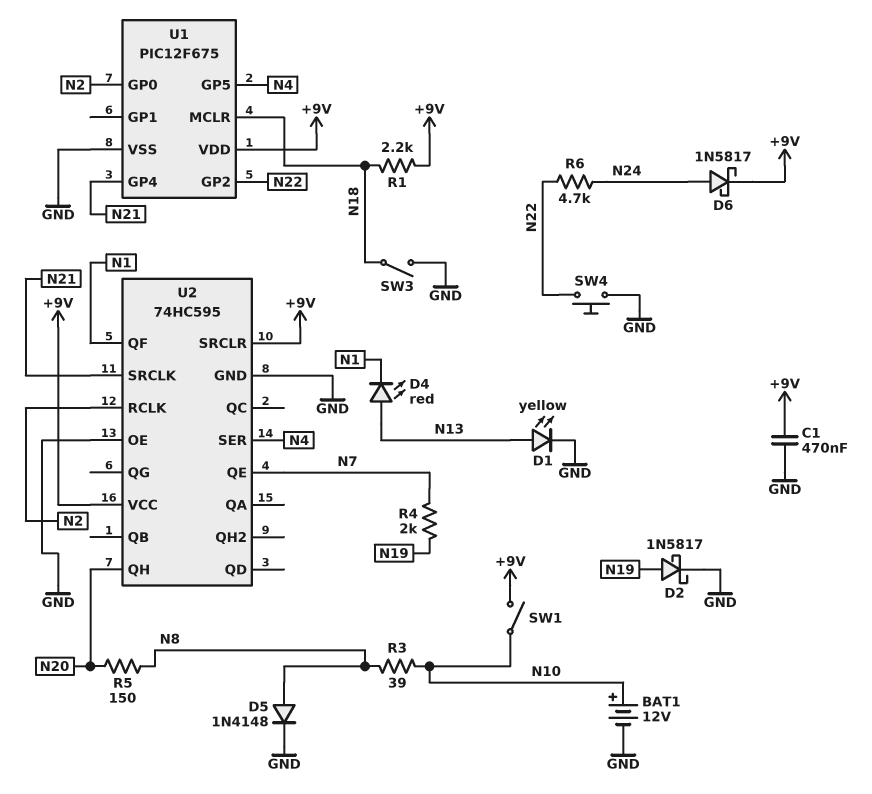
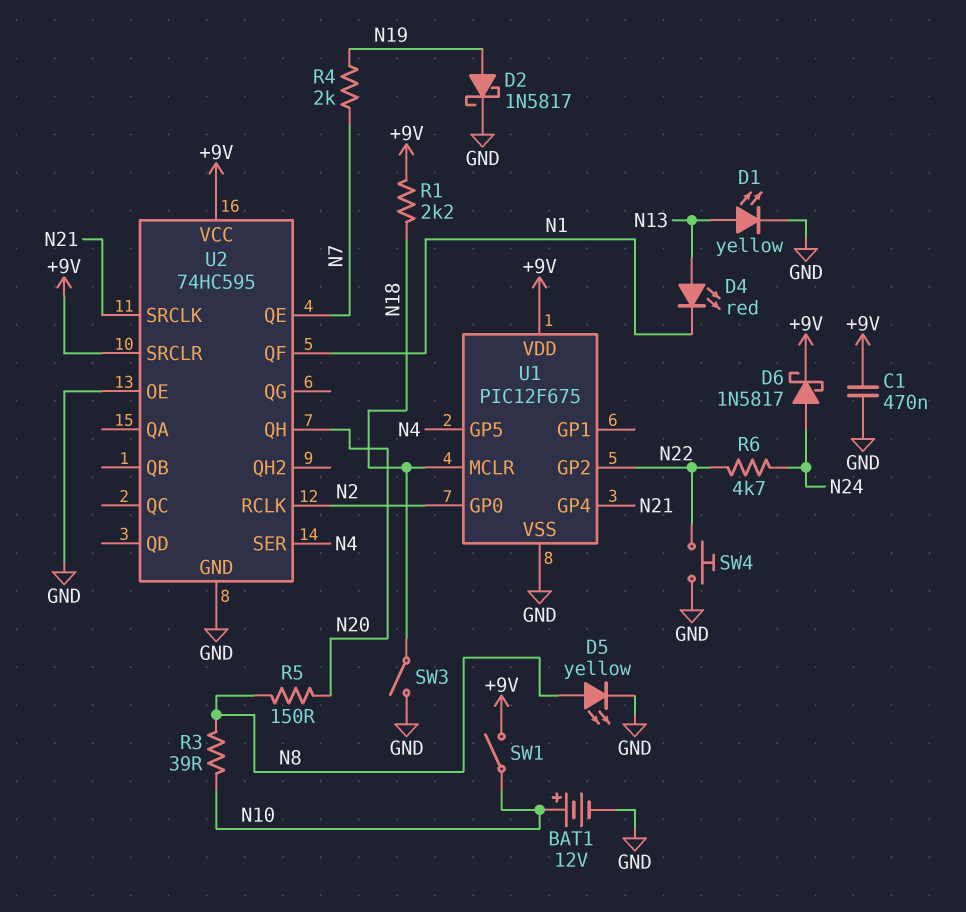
D5: diode 1N4148 (A N8, K GND) -> LED yellow (A N8, K GND)

